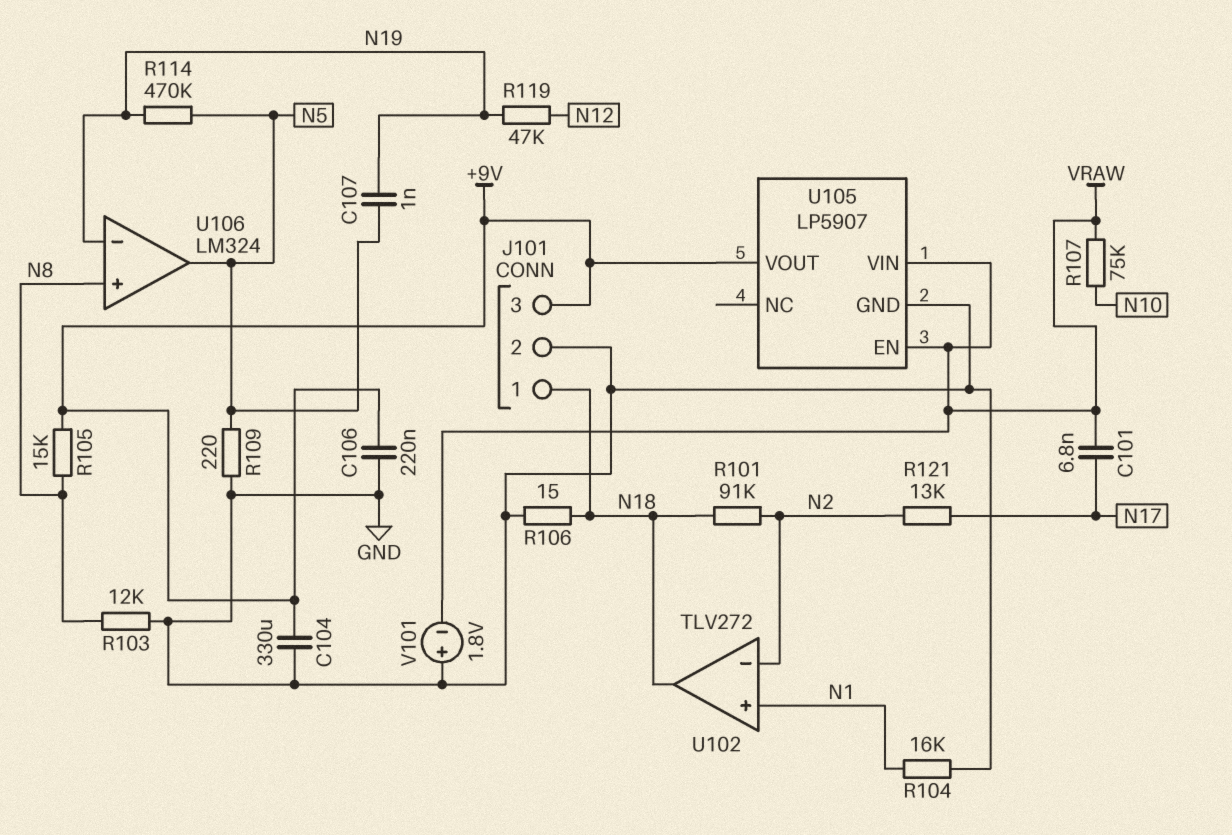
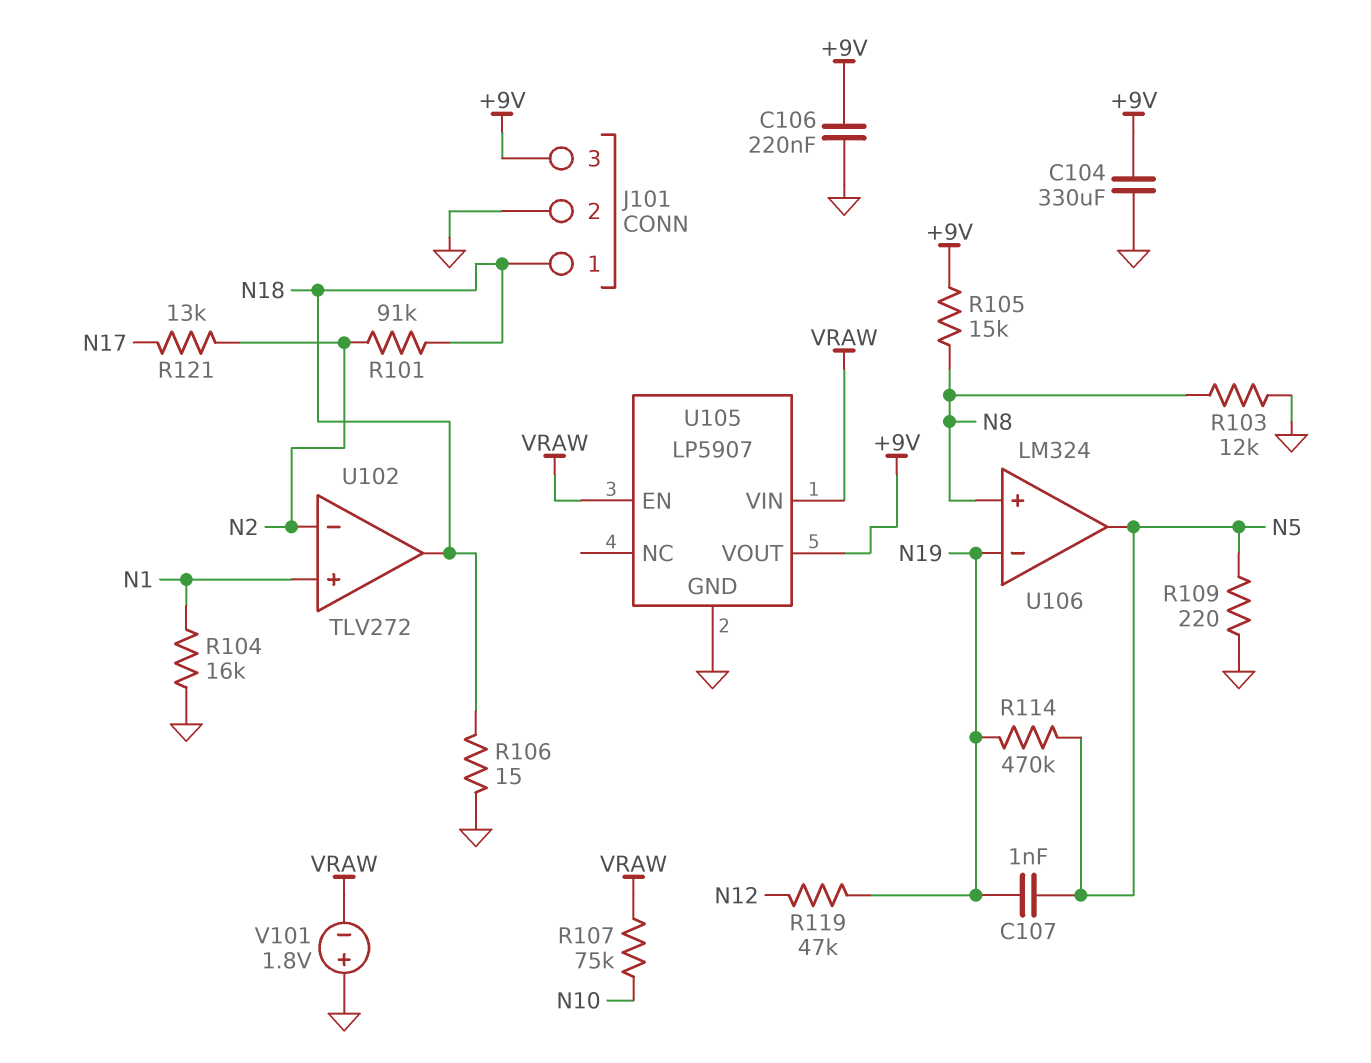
C101: 6.8nF (N17, VRAW) -> none

